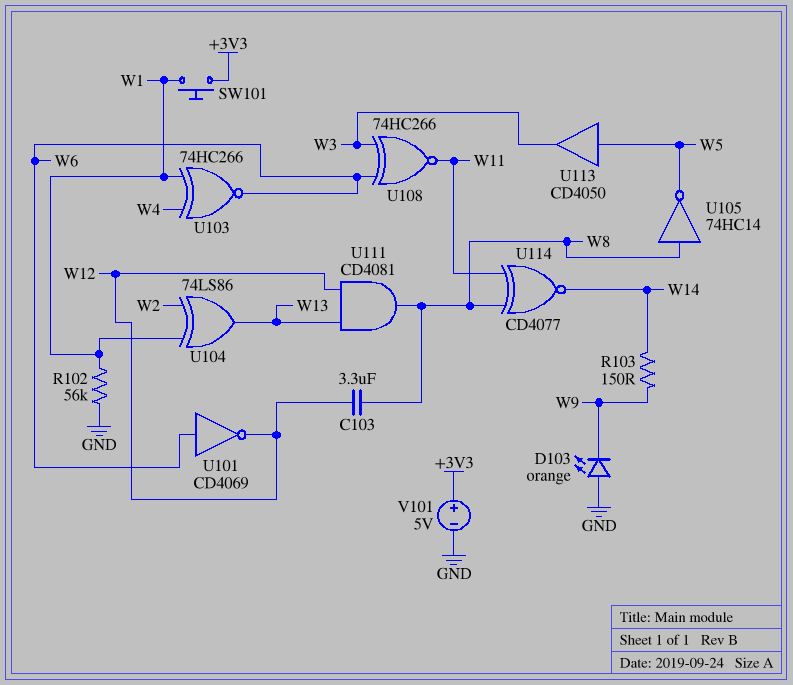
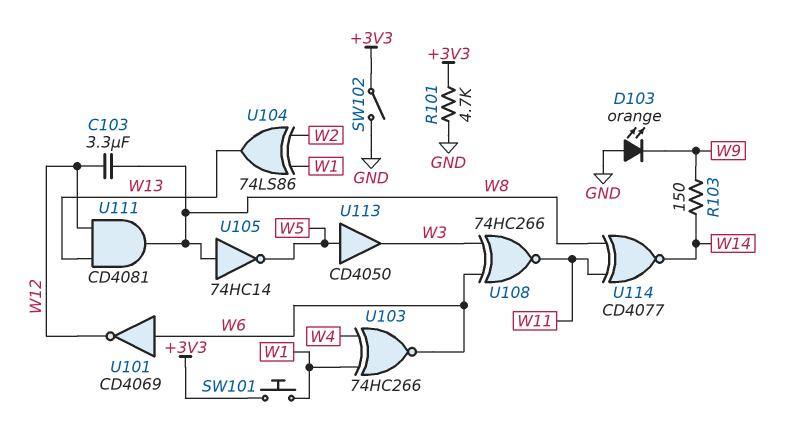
R101: none -> 4.7k (+3V3, GND)
R102: 56k (GND, W1) -> none
SW102: none -> switch (+3V3, GND)
V101: 5V (plus +3V3, minus GND) -> none

